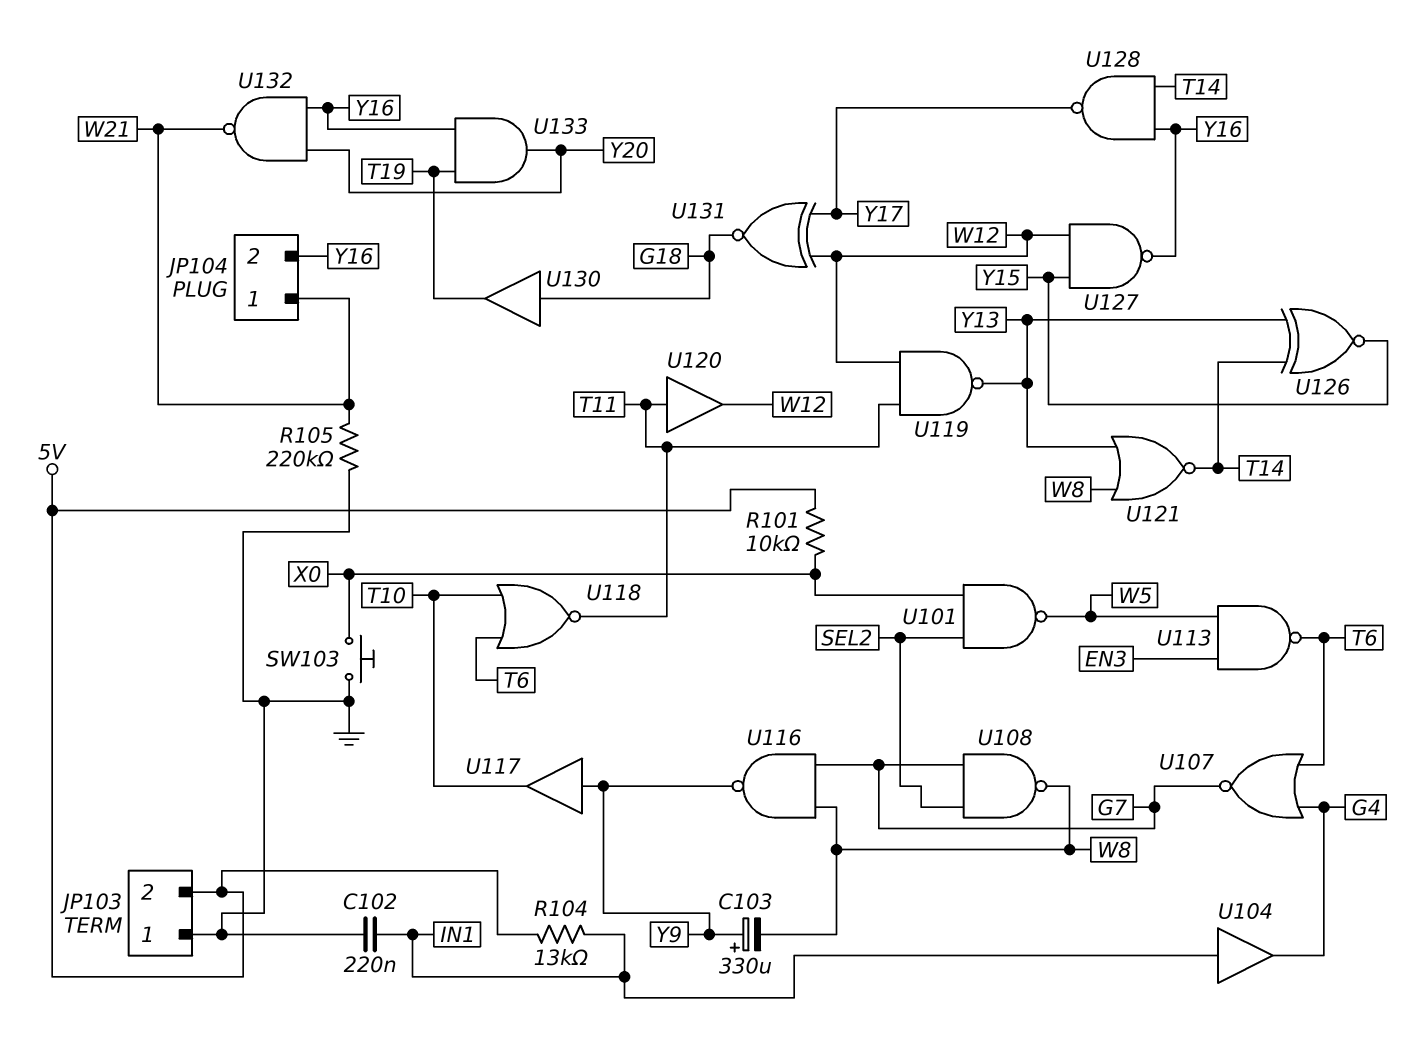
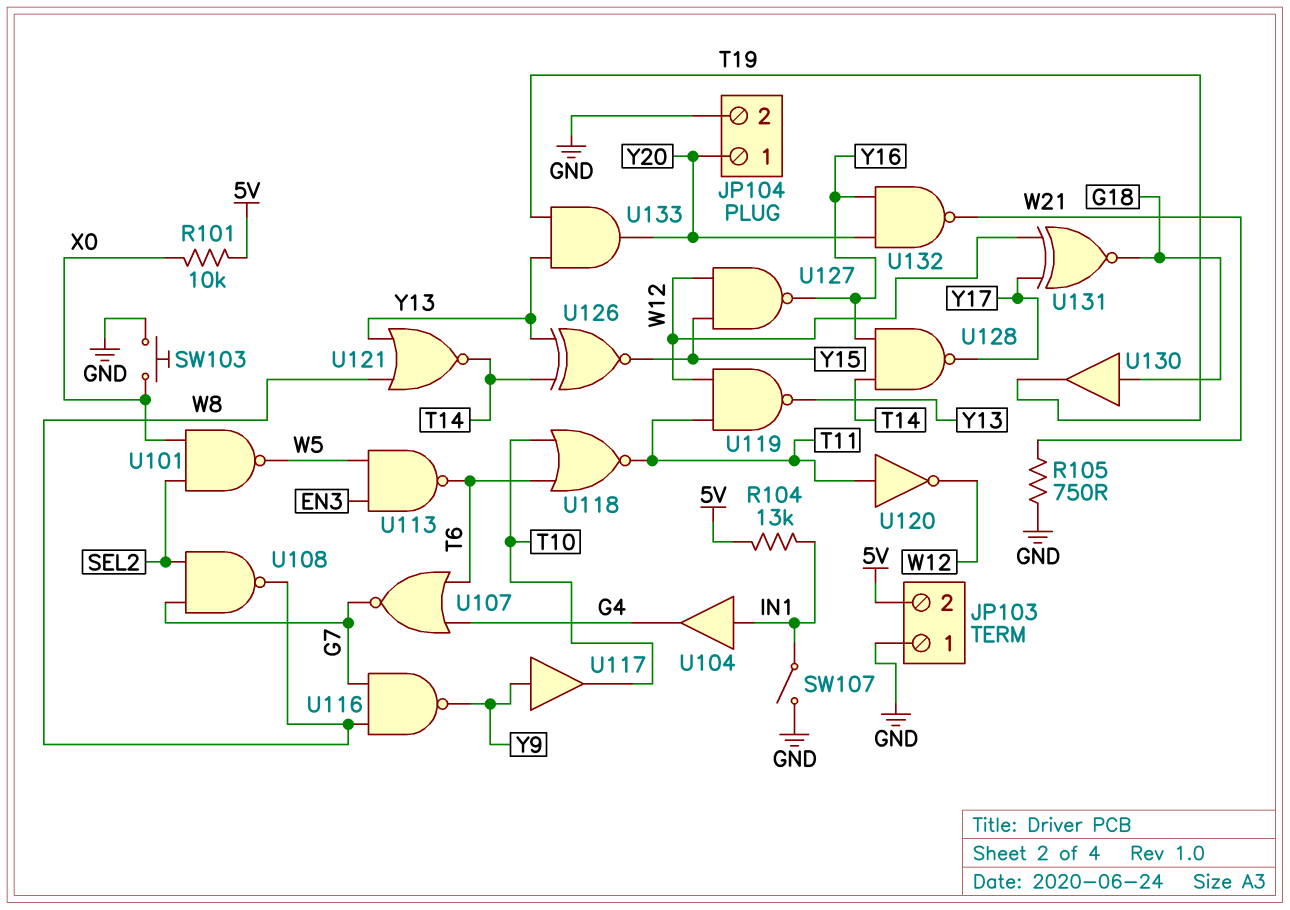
C102: 220nF (GND, IN1) -> none
C103: 330uF (plus Y9, minus W8) -> none
JP104 pin 1: W21 -> Y20
JP104 pin 2: Y16 -> GND
R105: 220k (GND, W21) -> 750 (GND, W21)
SW107: none -> switch (GND, IN1)
U120: buffer (in T11, out W12) -> NOT (in T11, out W12)
U133: AND (in T19, in Y16, out Y20) -> AND (in T19, in Y13, out Y20)

